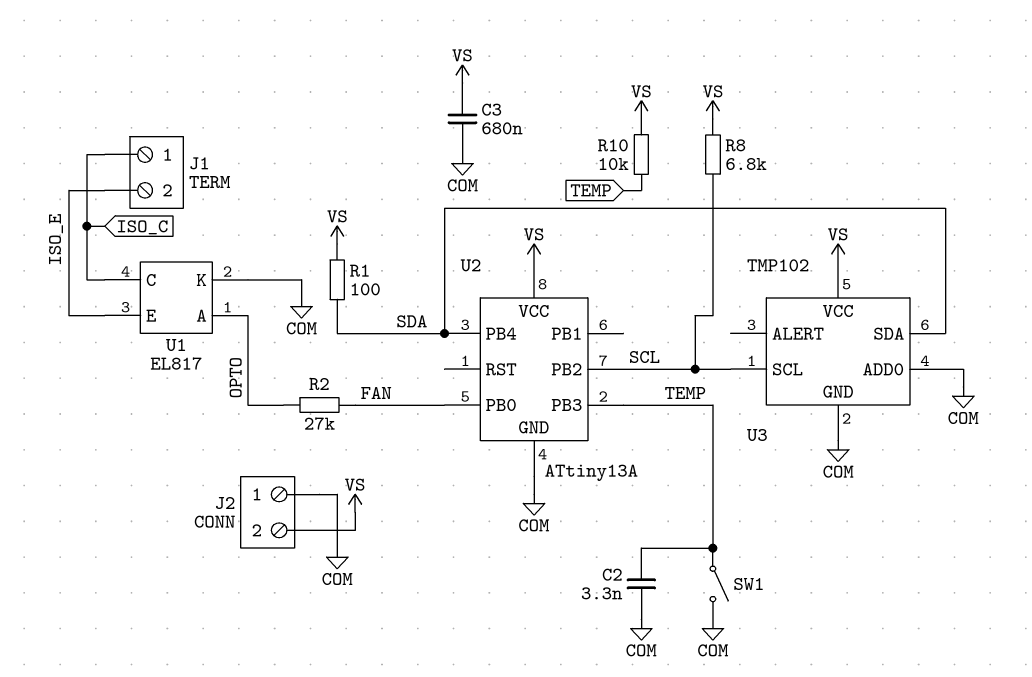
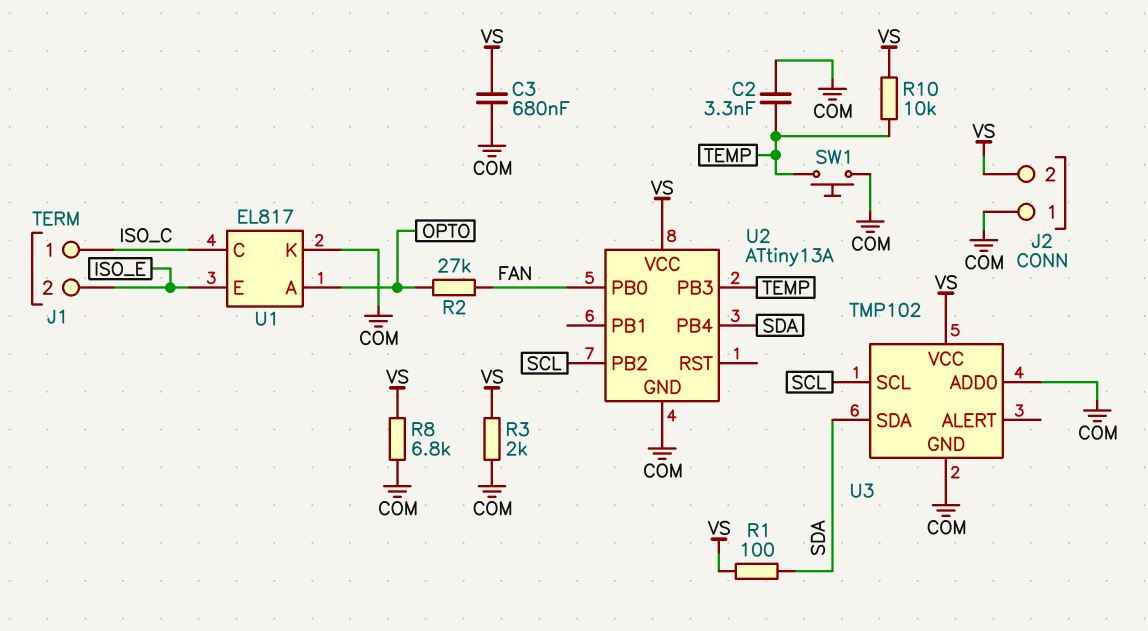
R3: none -> 2k (COM, VS)
R8: 6.8k (SCL, VS) -> 6.8k (COM, VS)
SW1: switch (COM, TEMP) -> button (COM, TEMP)

